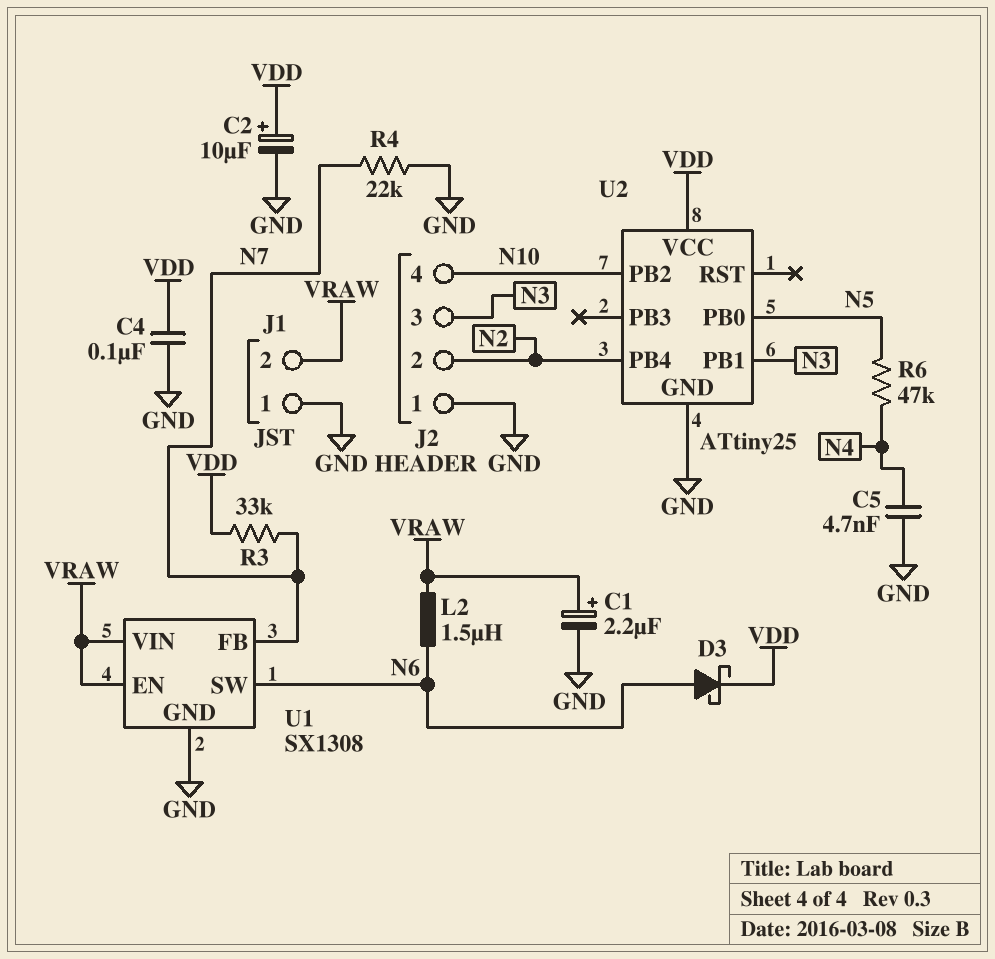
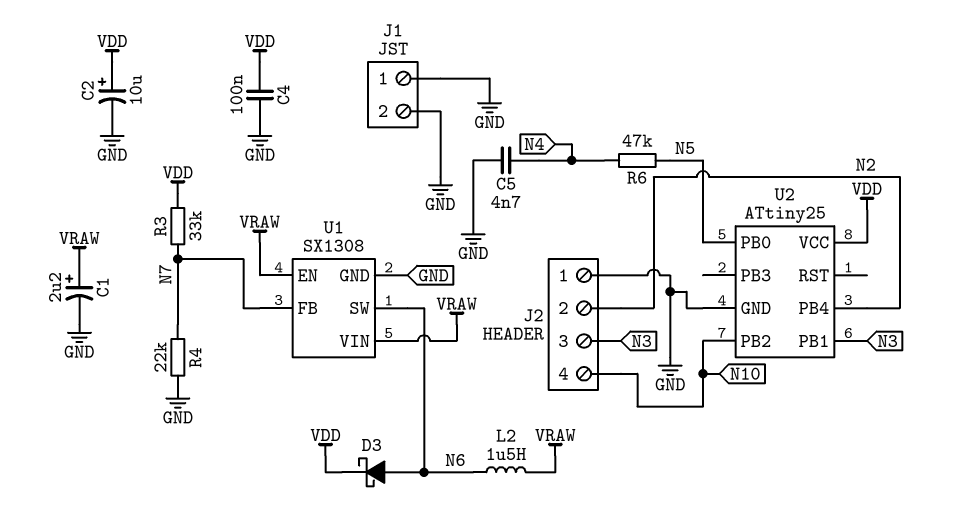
J1 pin 2: VRAW -> GND

